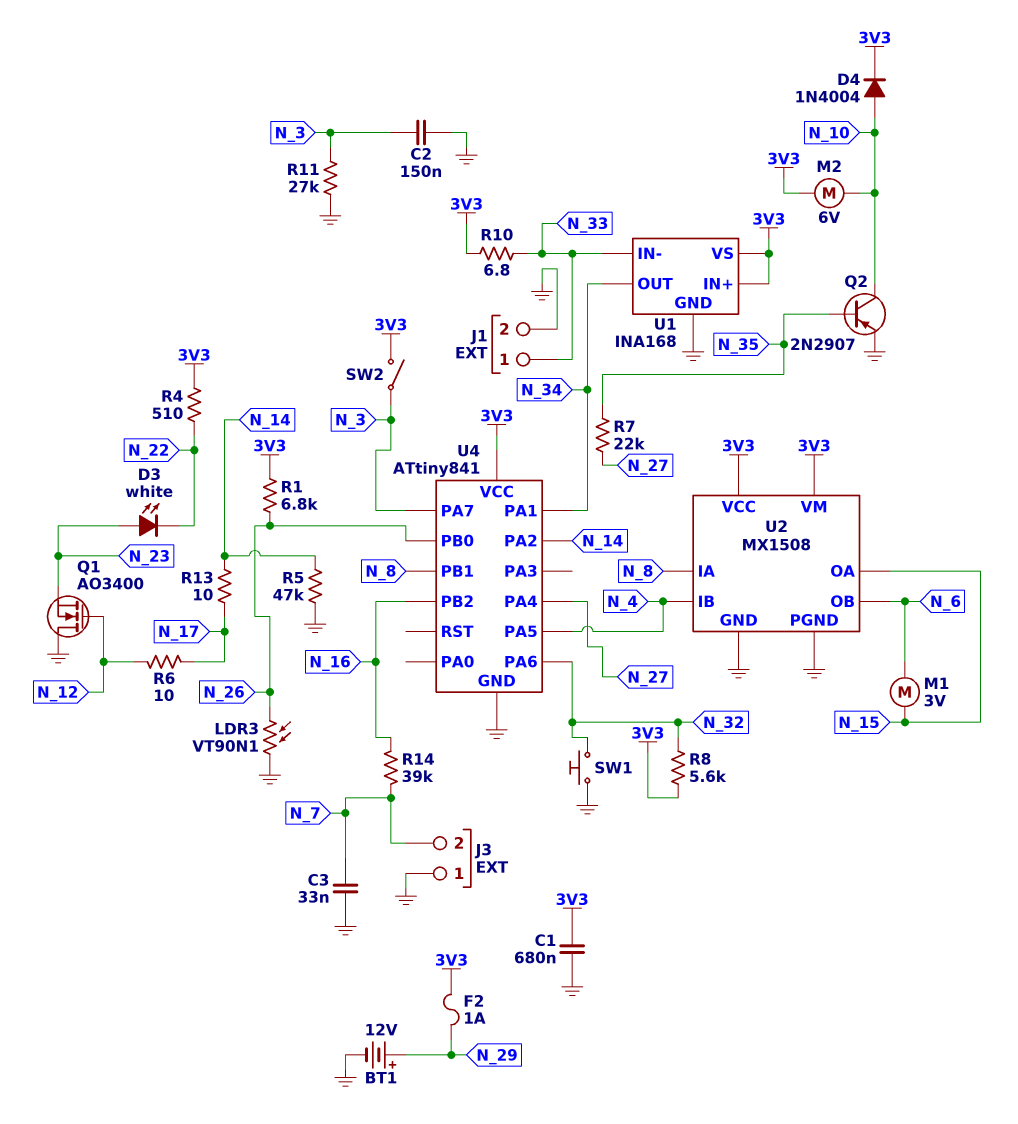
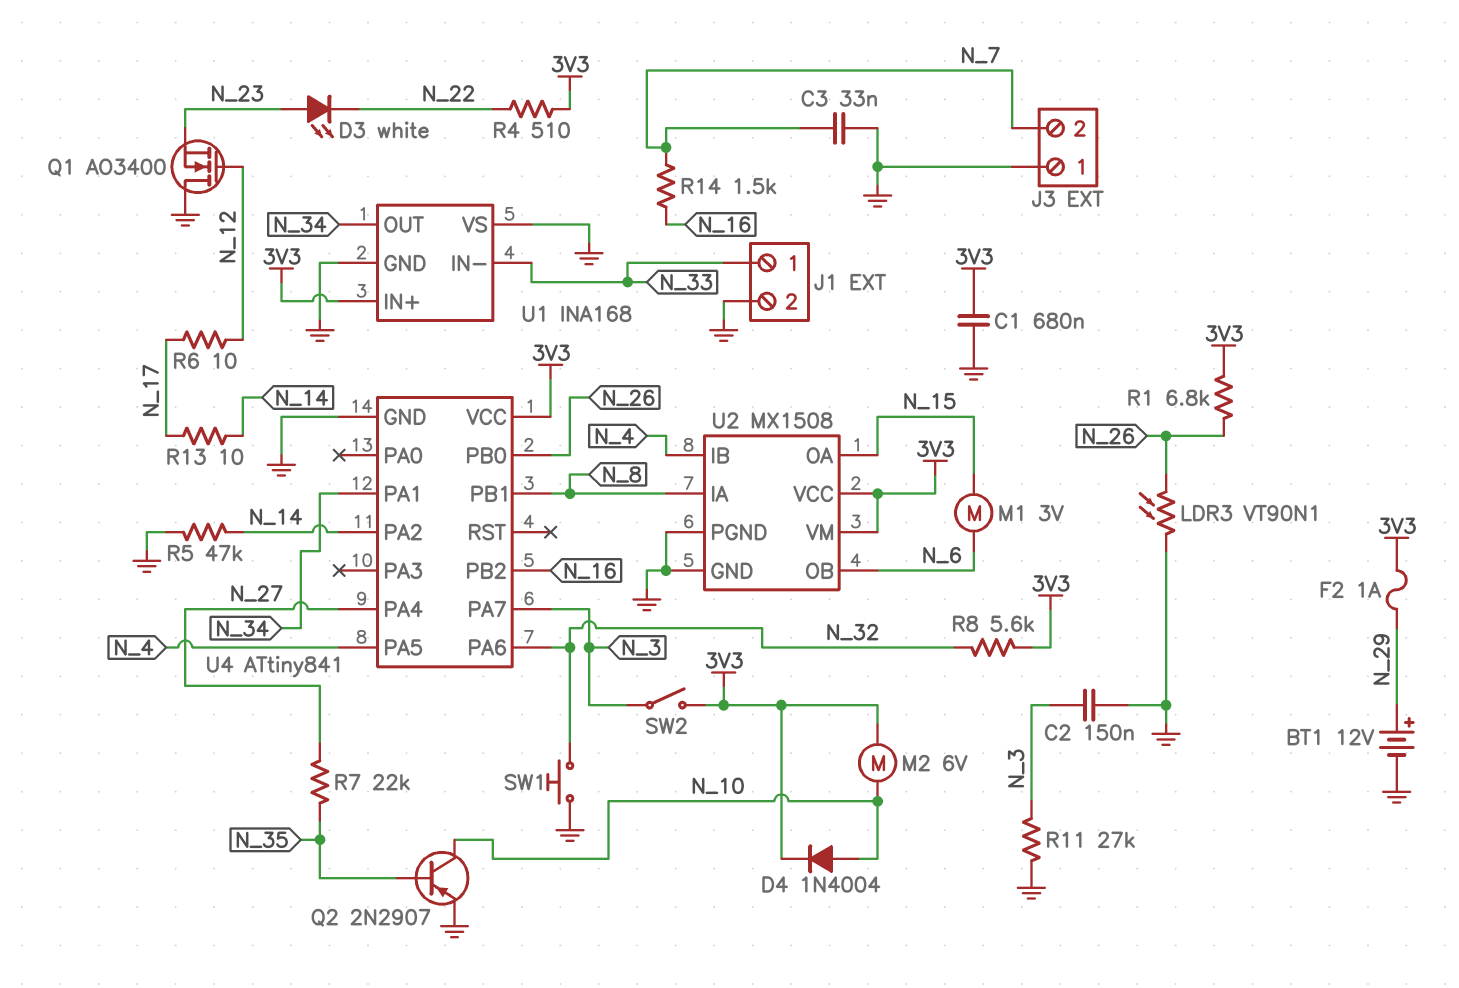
R10: 6.8 (3V3, N_33) -> none
R14: 39k (N_7, N_16) -> 1.5k (N_7, N_16)
U1 pin VS: 3V3 -> GND

